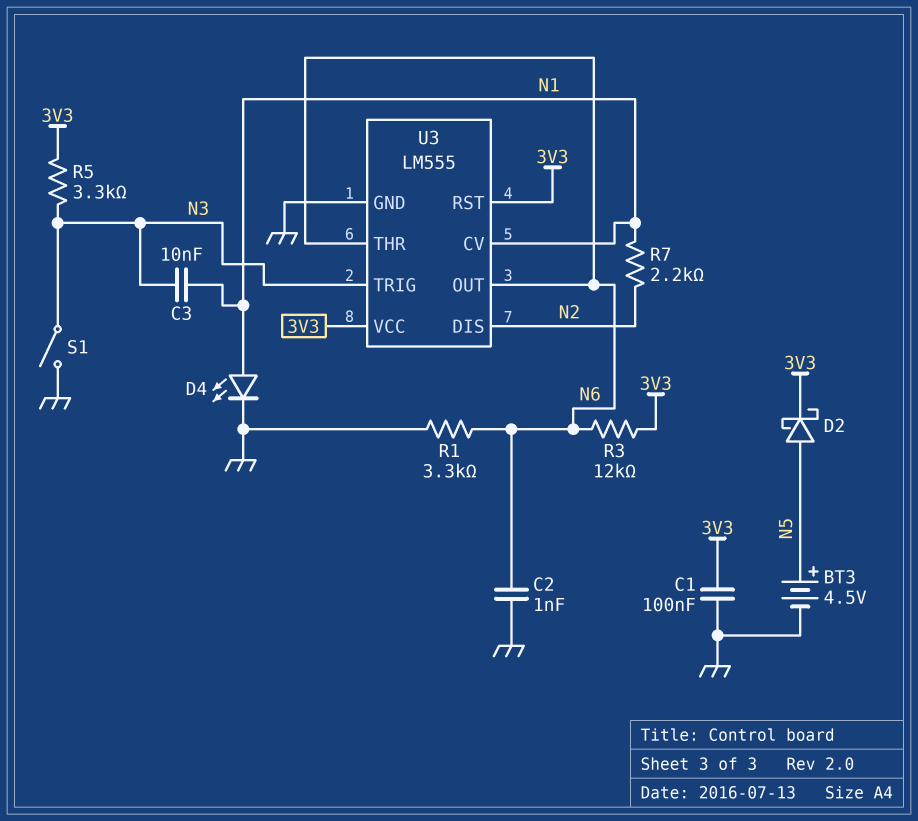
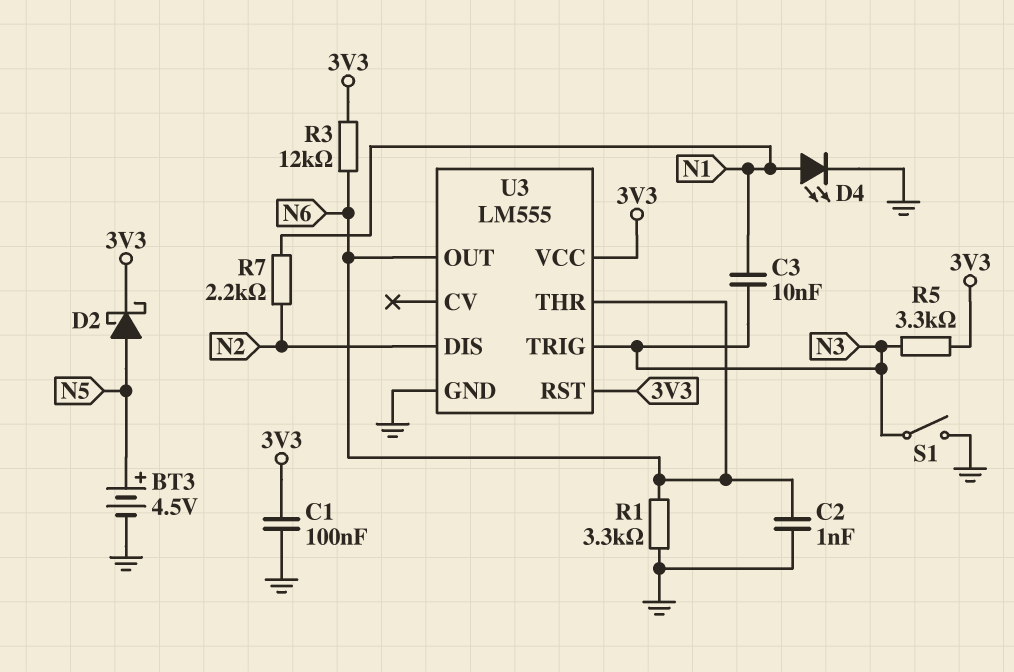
U3 pin CV: N1 -> none

